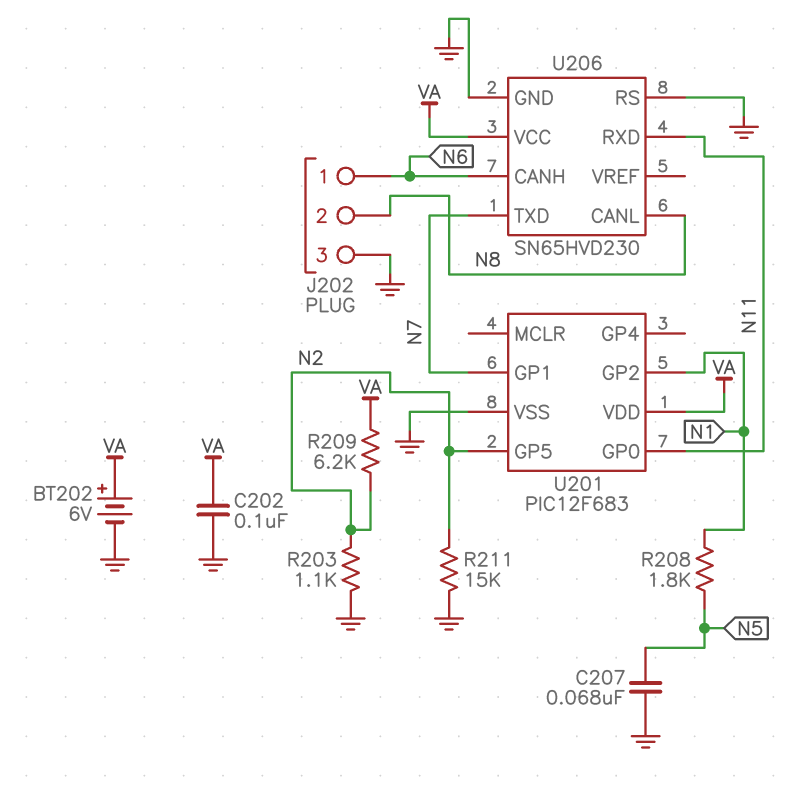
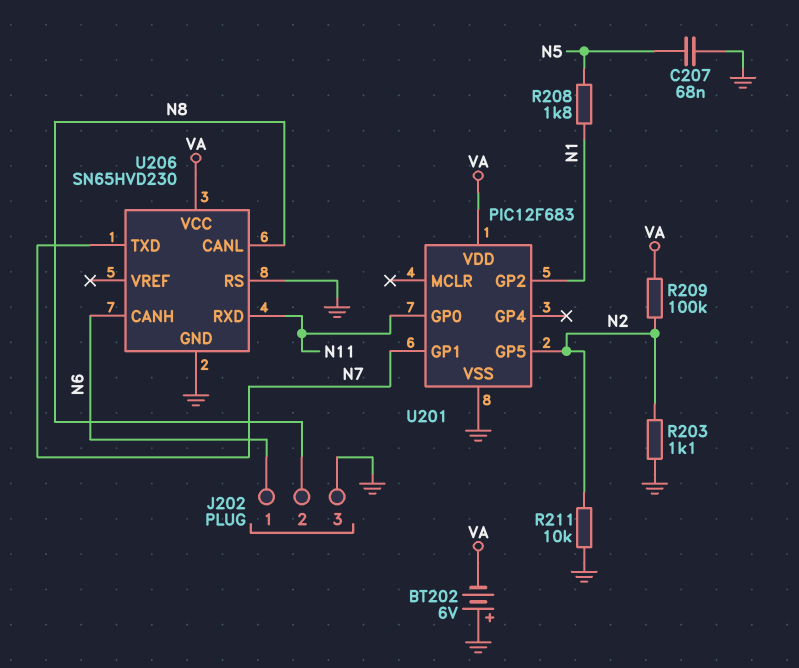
BT202: 6V (plus VA, minus GND) -> 6V (plus GND, minus VA)
C202: 100nF (GND, VA) -> none
R209: 6.2k (N2, VA) -> 100k (N2, VA)
R211: 15k (GND, N2) -> 10k (GND, N2)

